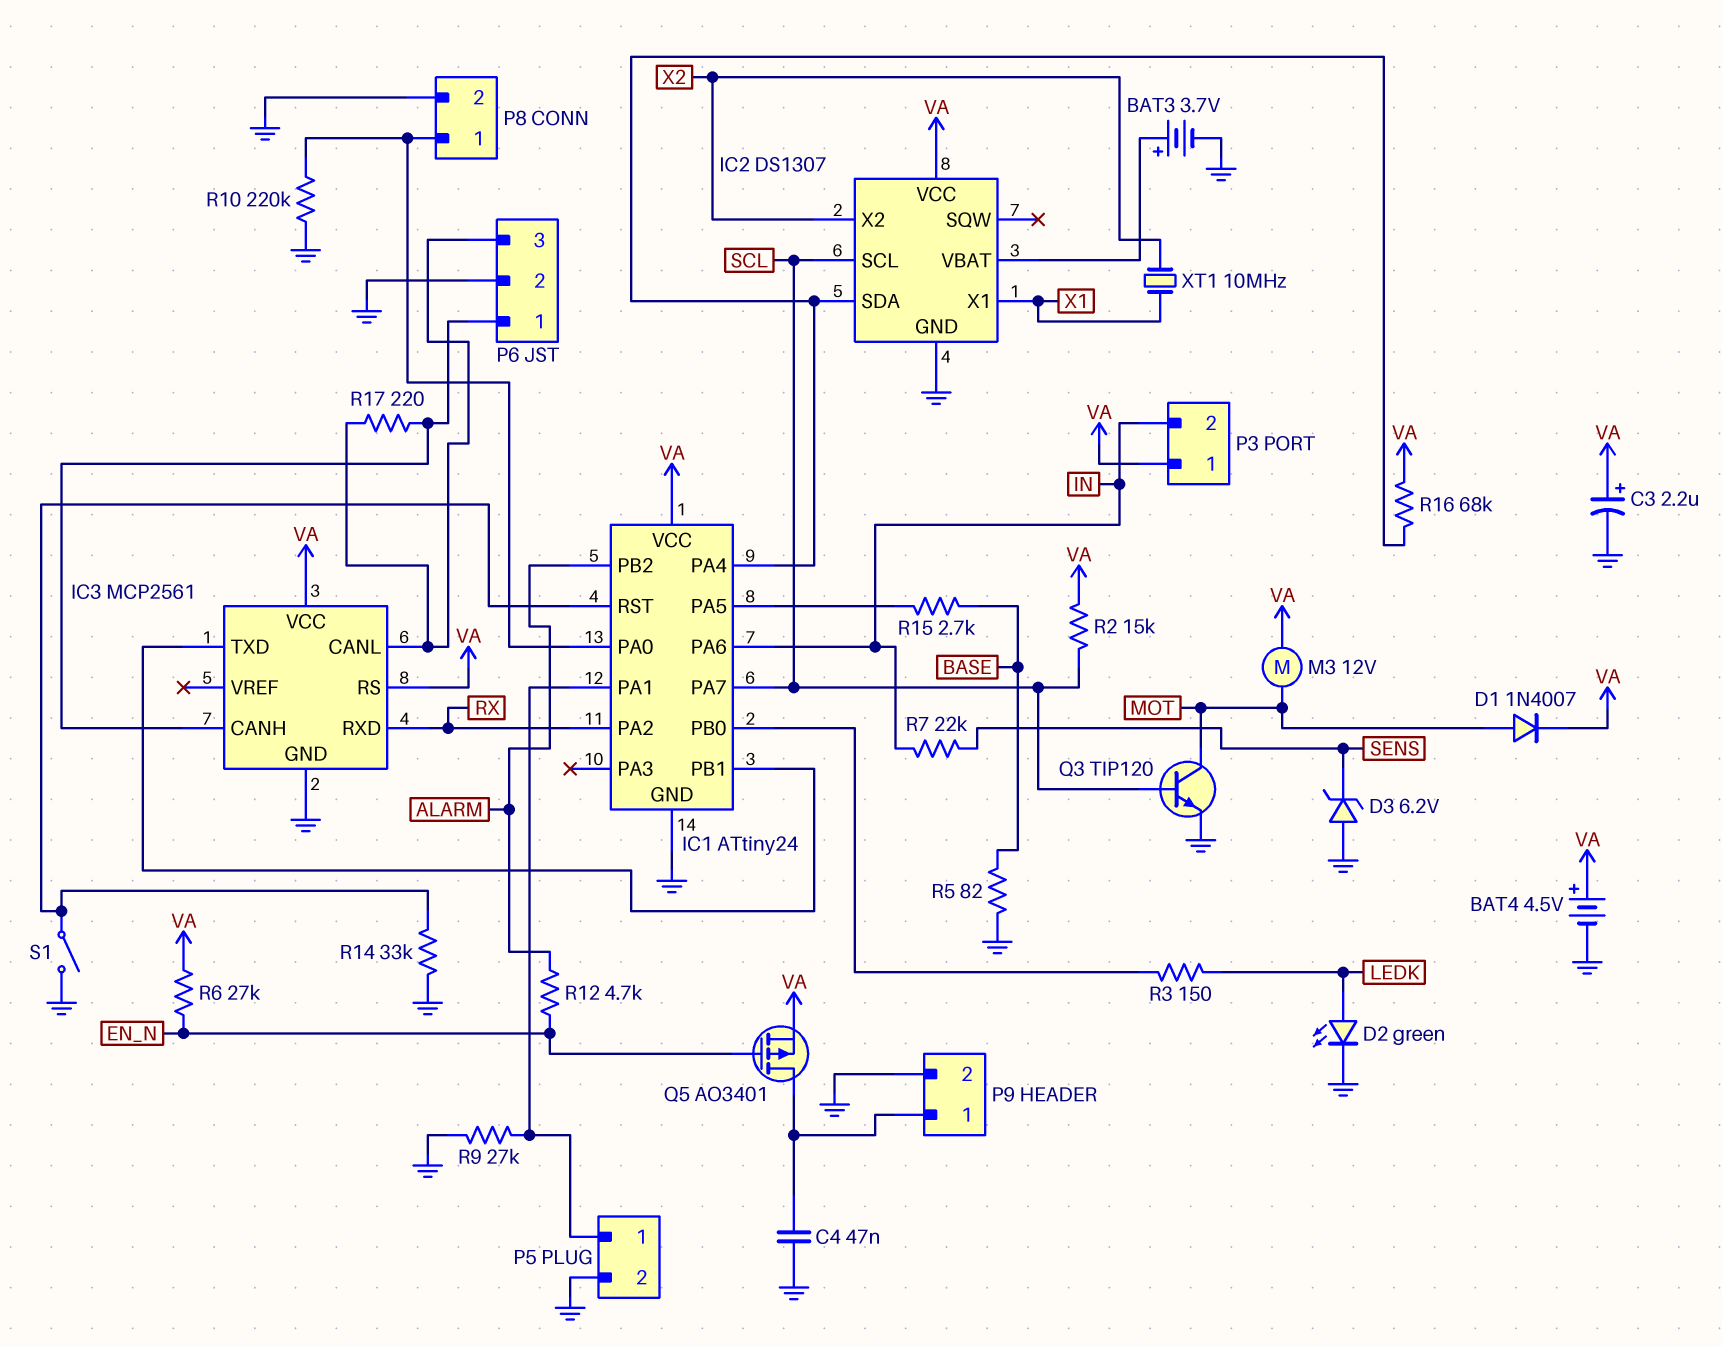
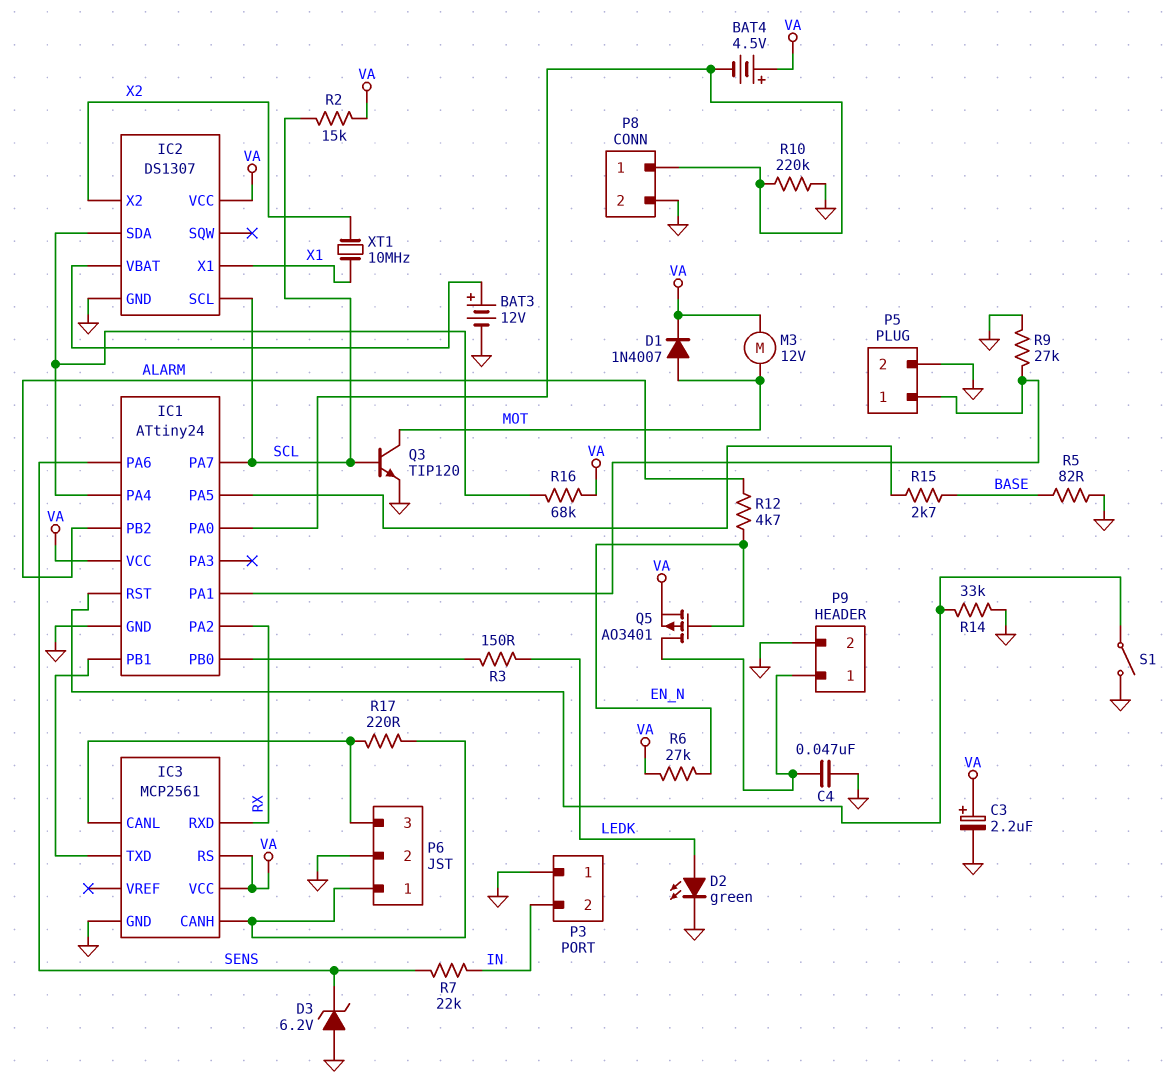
BAT3: 3.7V (plus IC2/VBAT, minus GND) -> 12V (plus IC2/VBAT, minus GND)
BAT4: 4.5V (plus VA, minus GND) -> 4.5V (plus VA, minus IC1/PA0)
IC1 pin PA6: IN -> SENS
P3 pin 1: VA -> GND

